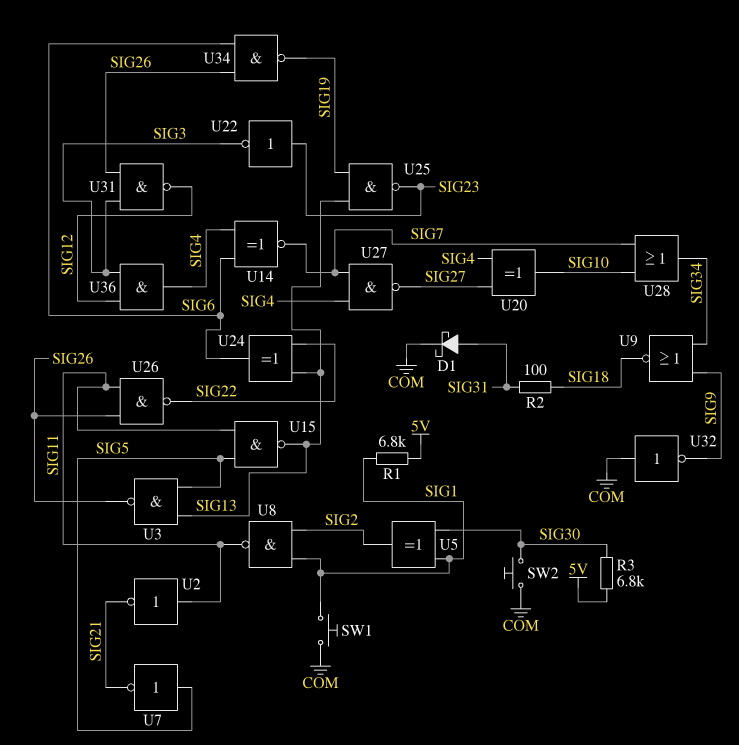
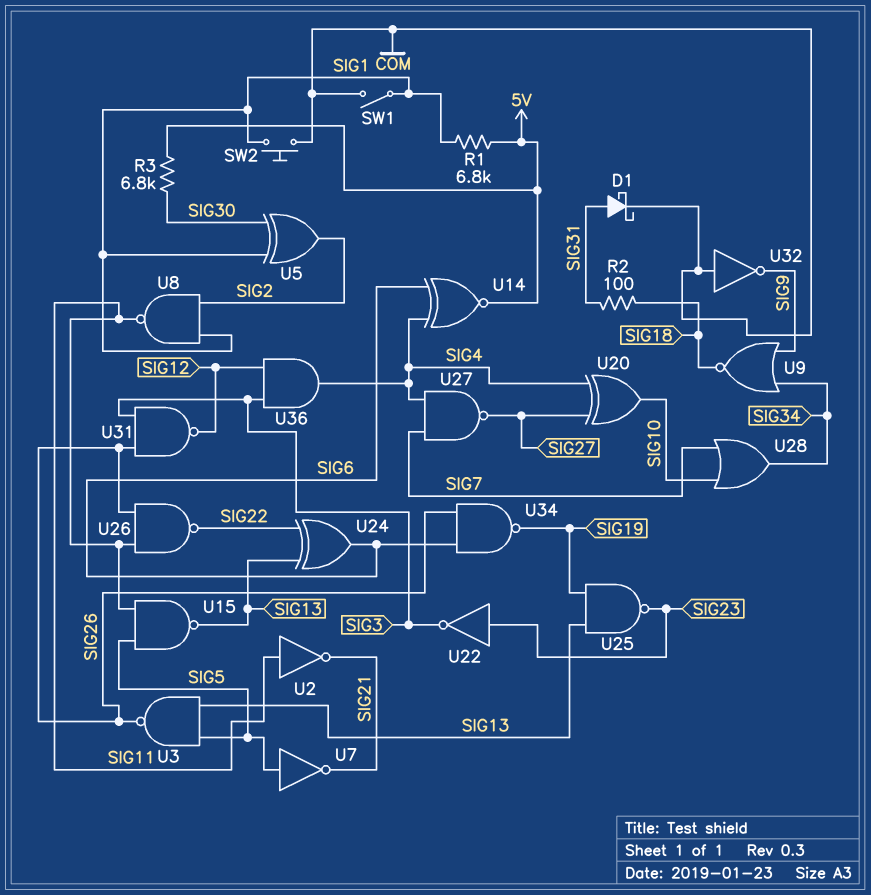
SW1: button (COM, SIG1) -> switch (COM, SIG1)
SW2: button (COM, SIG30) -> button (COM, SIG1)
U14: XNOR (in SIG4, in SIG6, out SIG7) -> XNOR (in SIG4, in SIG6, out 5V)

